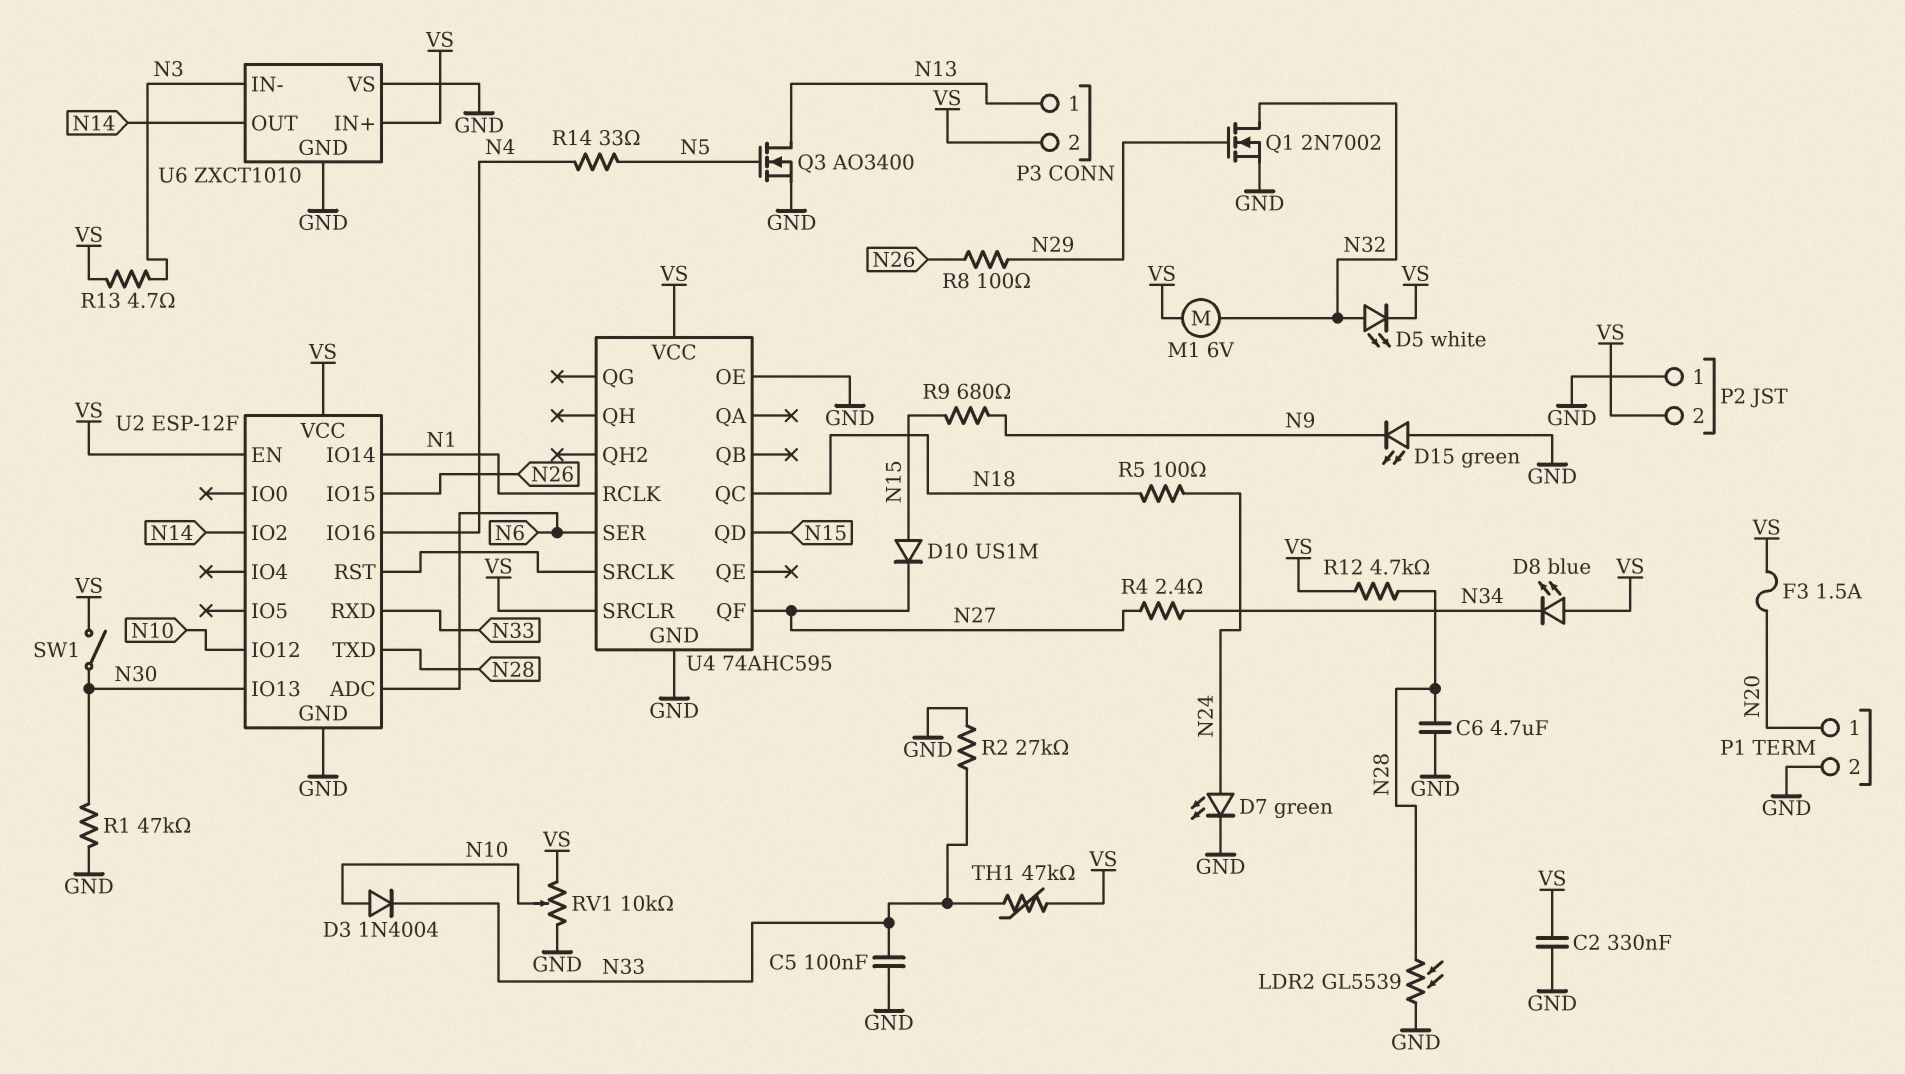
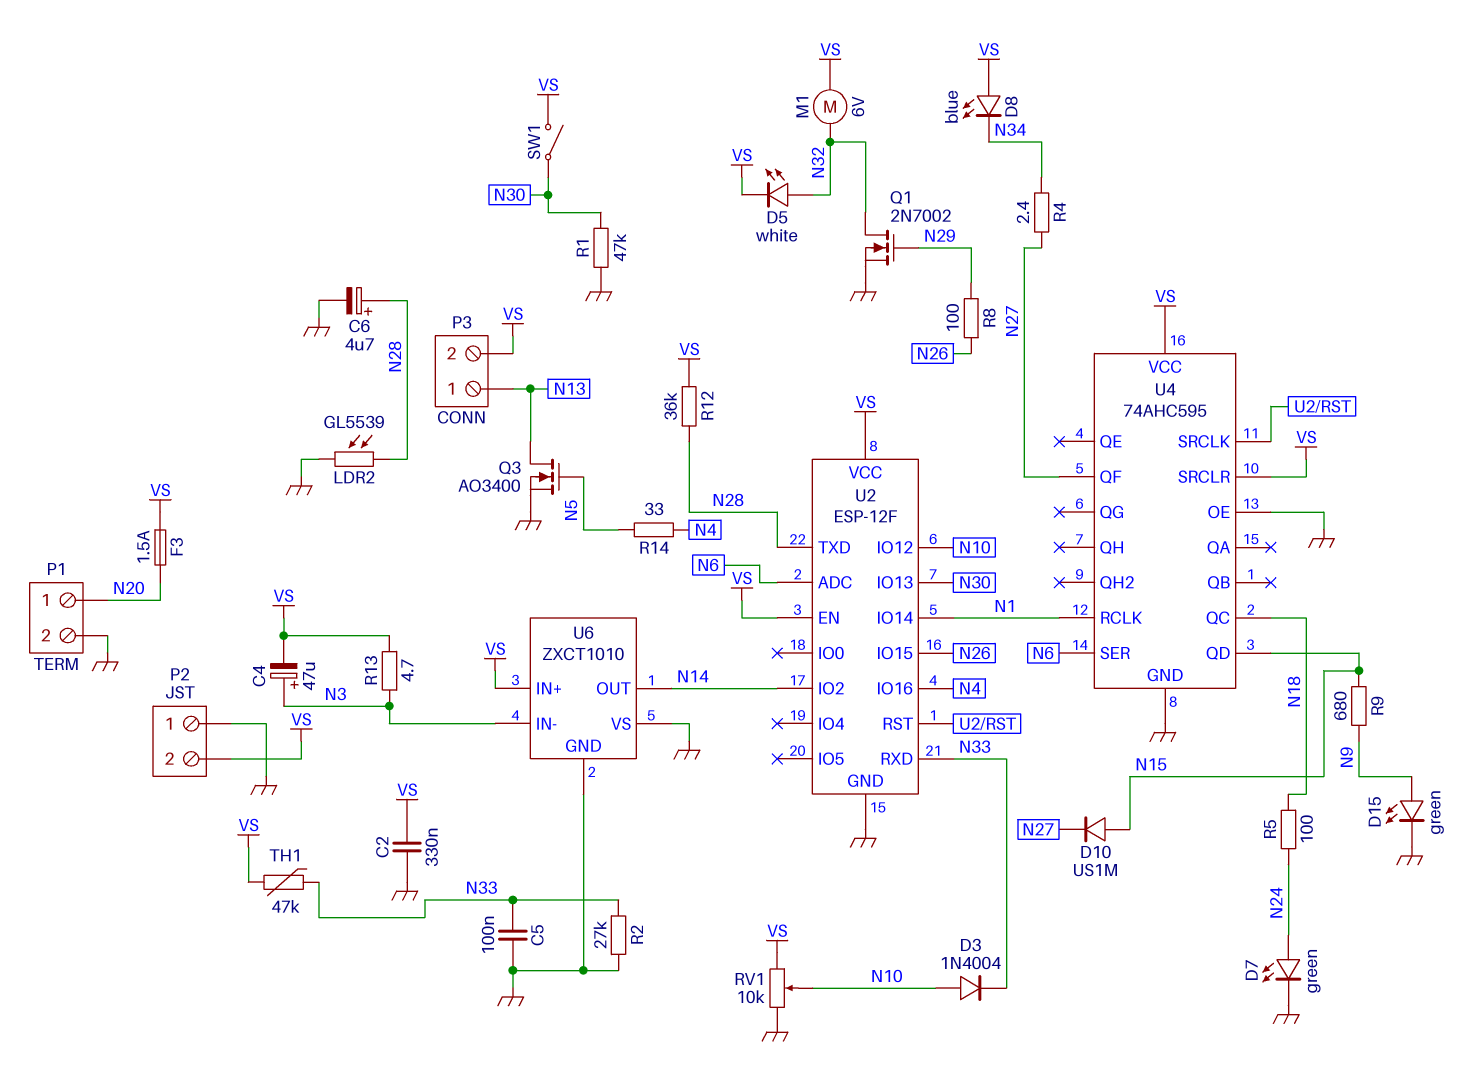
C4: none -> 47uF (plus N3, minus VS)
C6: 4.7uF (GND, N28) -> 4.7uF (plus N28, minus GND)
D15: LED green (A GND, K N9) -> LED green (A N9, K GND)
R12: 4.7k (N28, VS) -> 36k (N28, VS)

